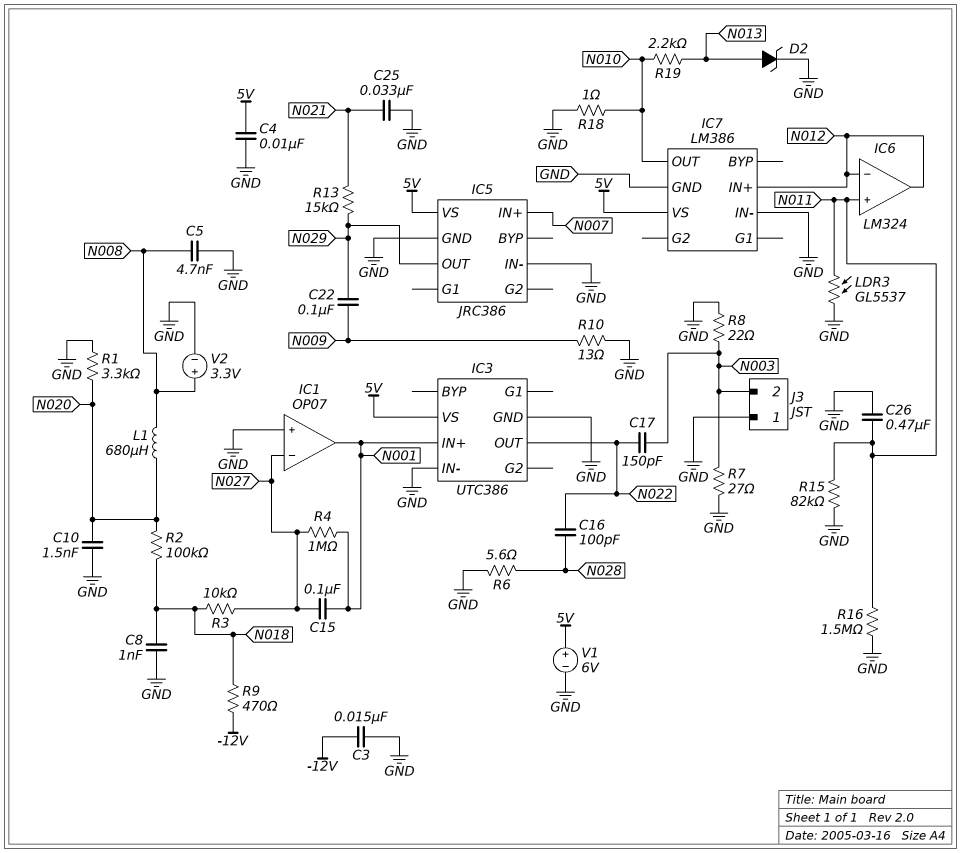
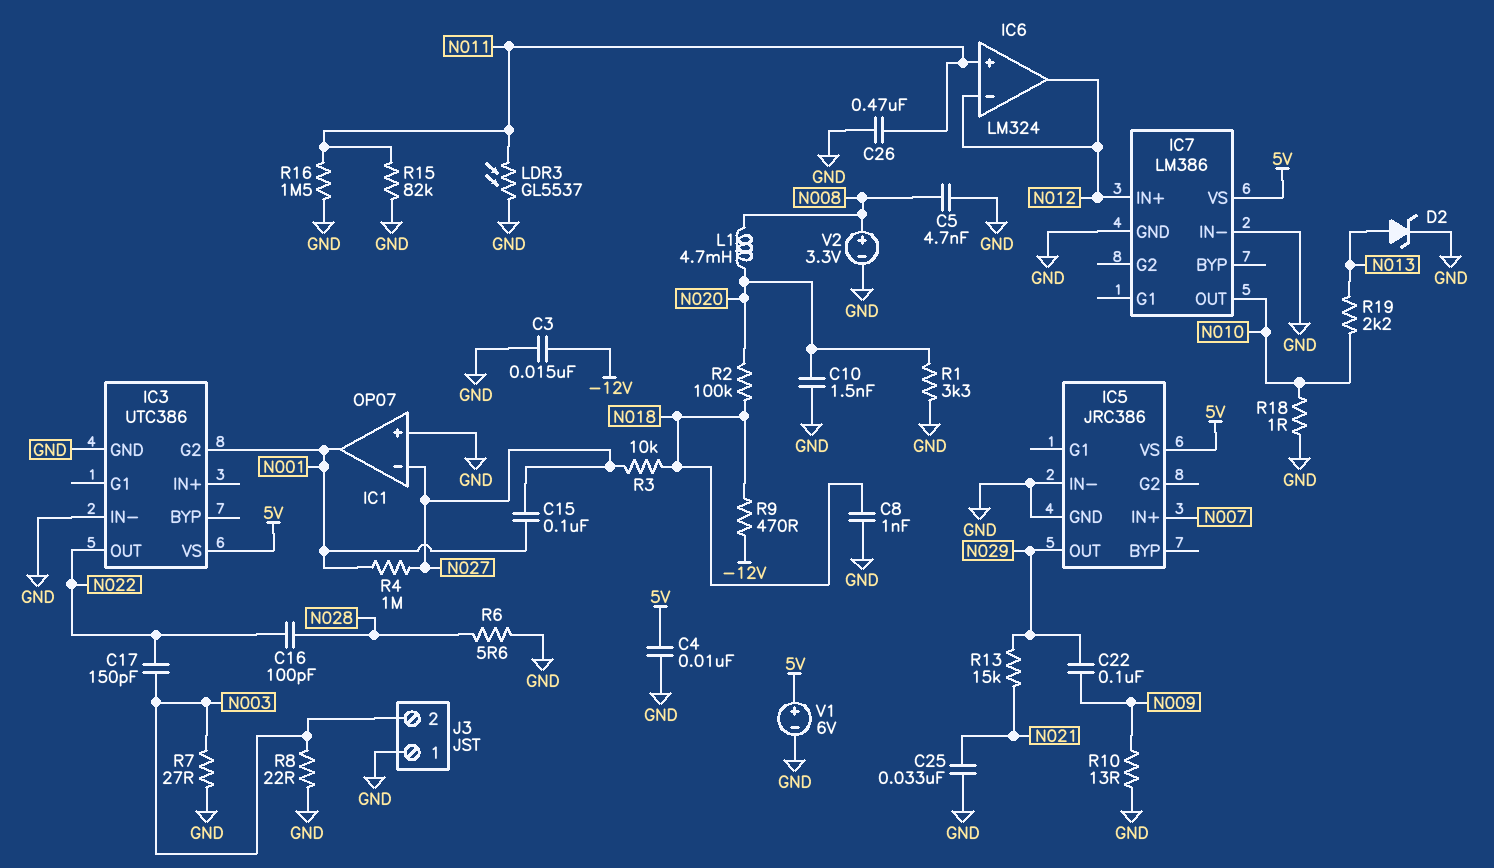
IC3 pin G2: none -> N001
IC3 pin IN+: N001 -> none
L1: 680uH (N008, N020) -> 4.7mH (N008, N020)

